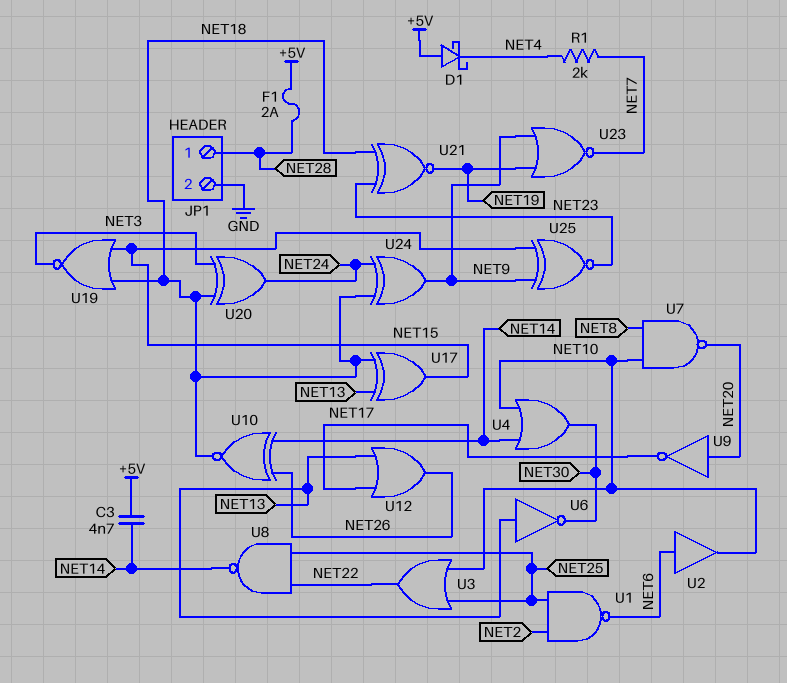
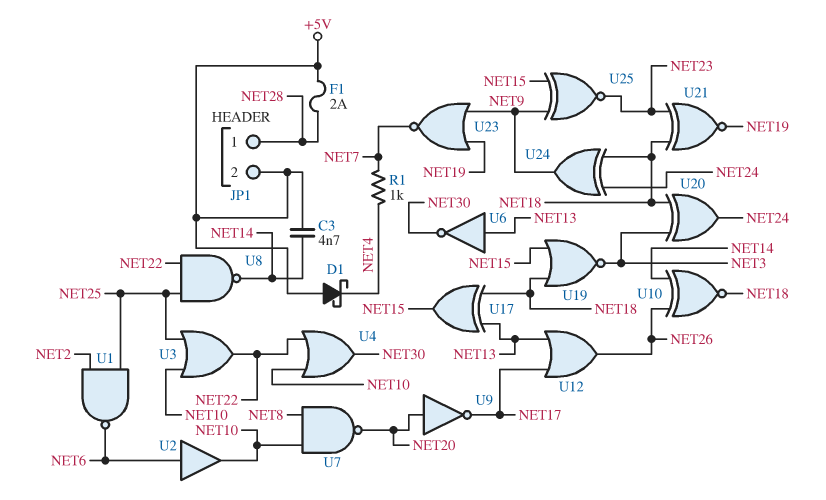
JP1 pin 2: GND -> +5V
R1: 2k (NET4, NET7) -> 1k (NET4, NET7)
U4: OR (in NET10, in NET14, out NET30) -> OR (in NET10, in NET22, out NET30)

